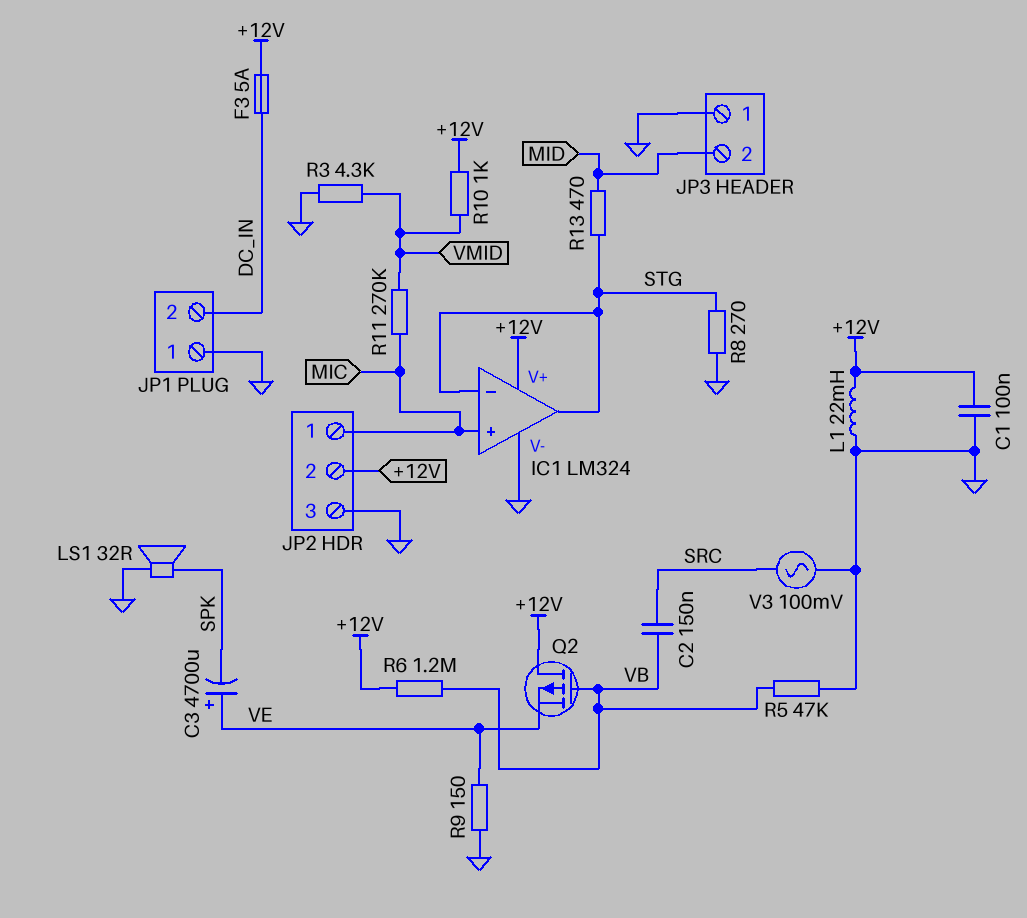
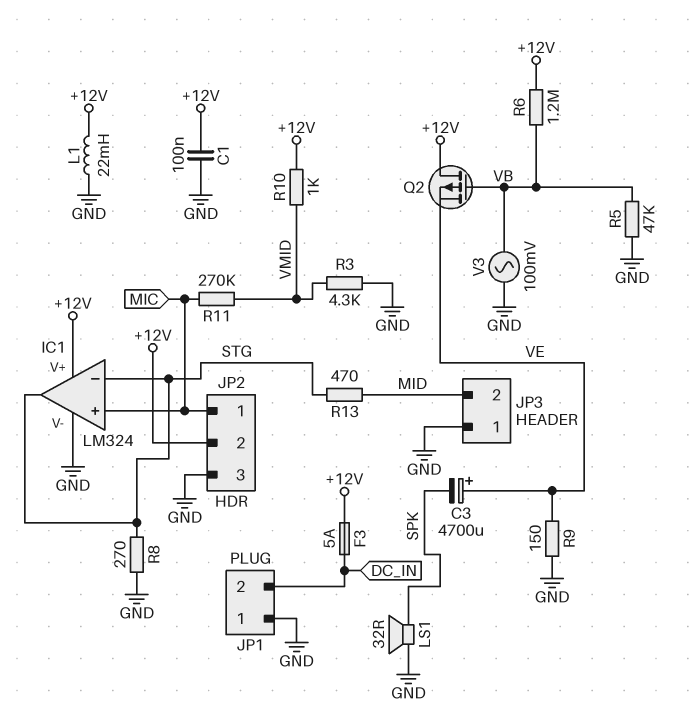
C2: 150nF (SRC, VB) -> none
V3: AC 100mV (GND, SRC) -> AC 100mV (GND, VB)

